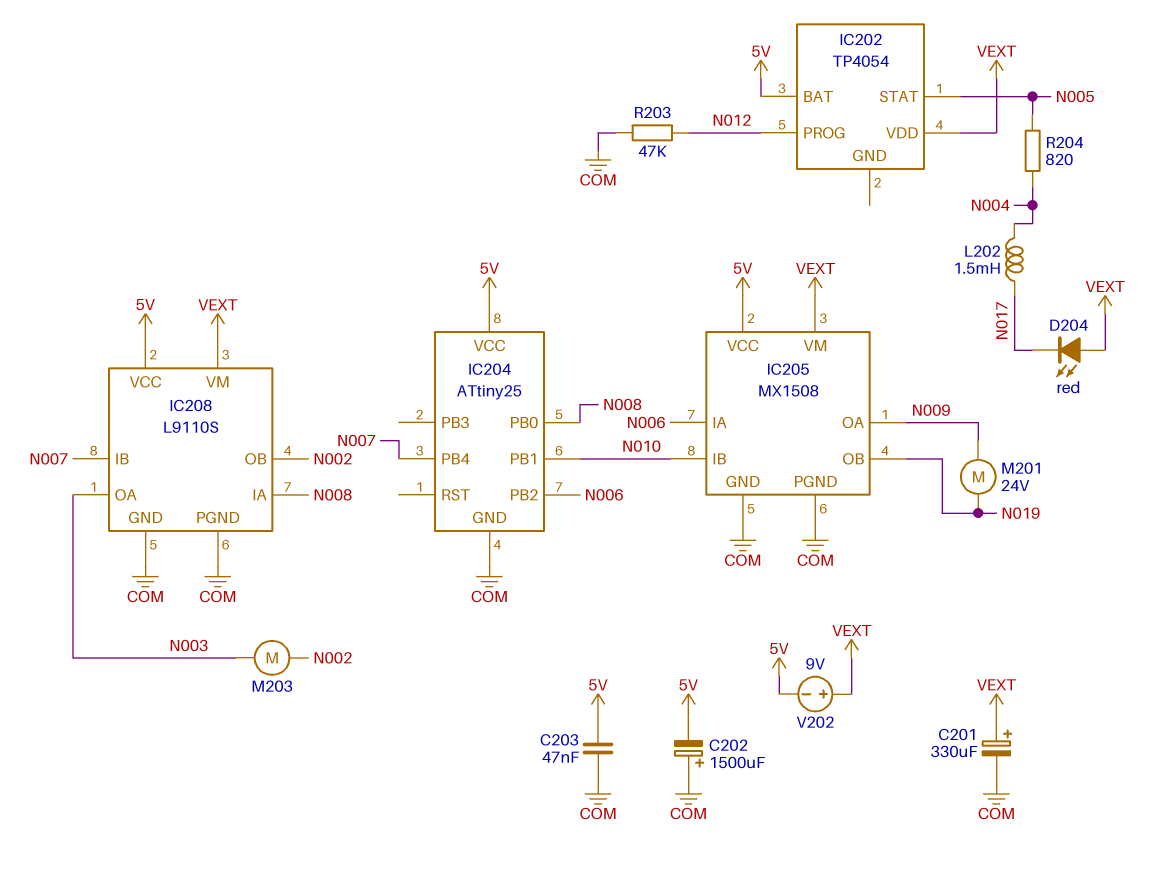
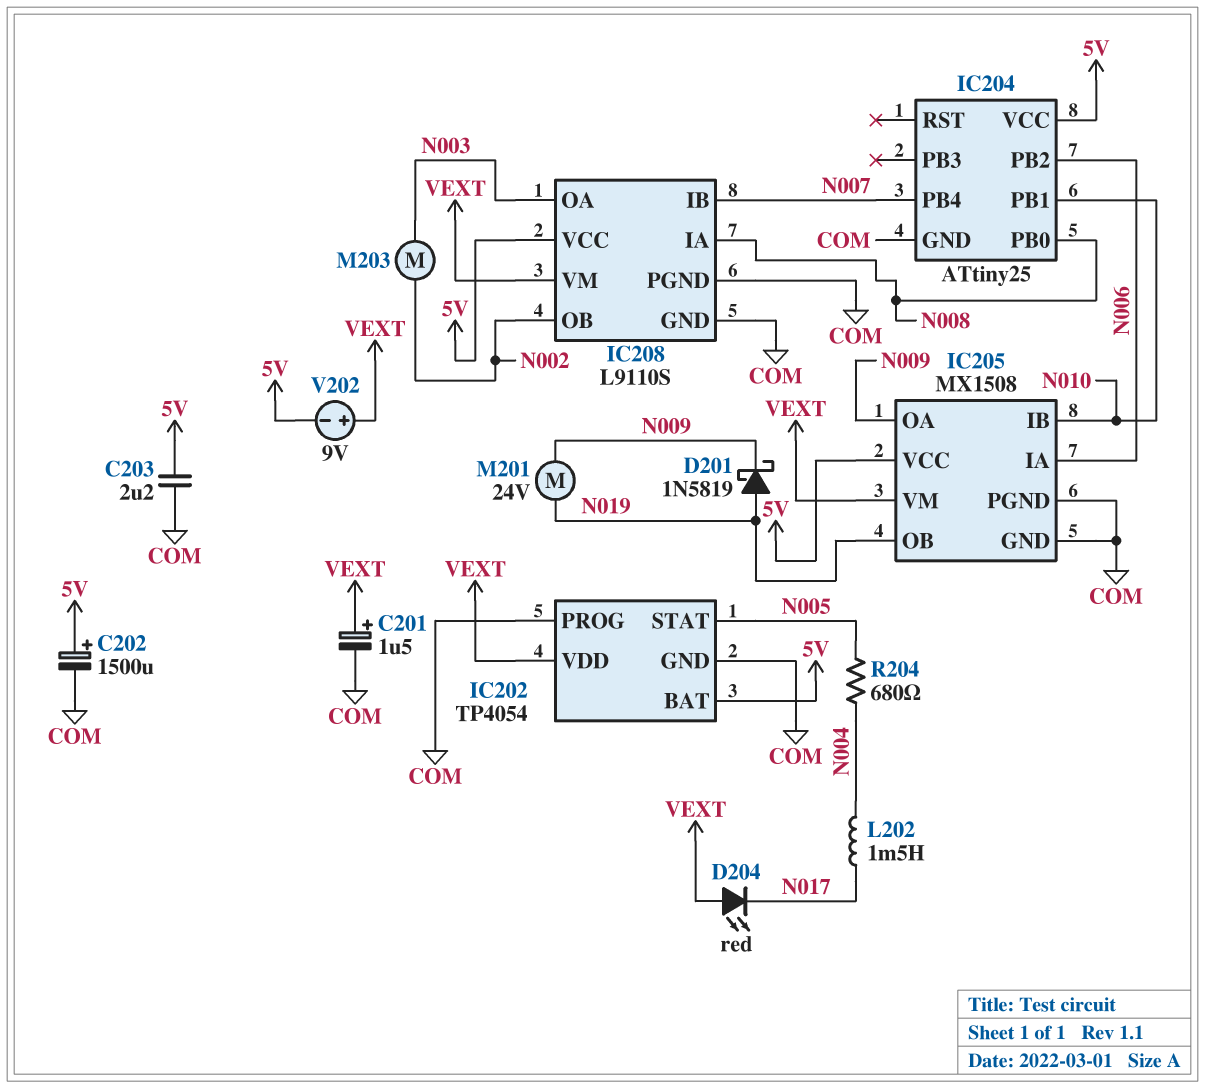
C201: 330uF (plus VEXT, minus COM) -> 1.5uF (plus VEXT, minus COM)
C202: 1500uF (plus COM, minus 5V) -> 1500uF (plus 5V, minus COM)
C203: 47nF (5V, COM) -> 2.2uF (5V, COM)
D201: none -> schottky 1N5819 (A N019, K N009)
IC202 pin GND: none -> COM
IC202 pin PROG: N012 -> COM
R203: 47k (COM, N012) -> none
R204: 820 (N004, N005) -> 680 (N004, N005)

